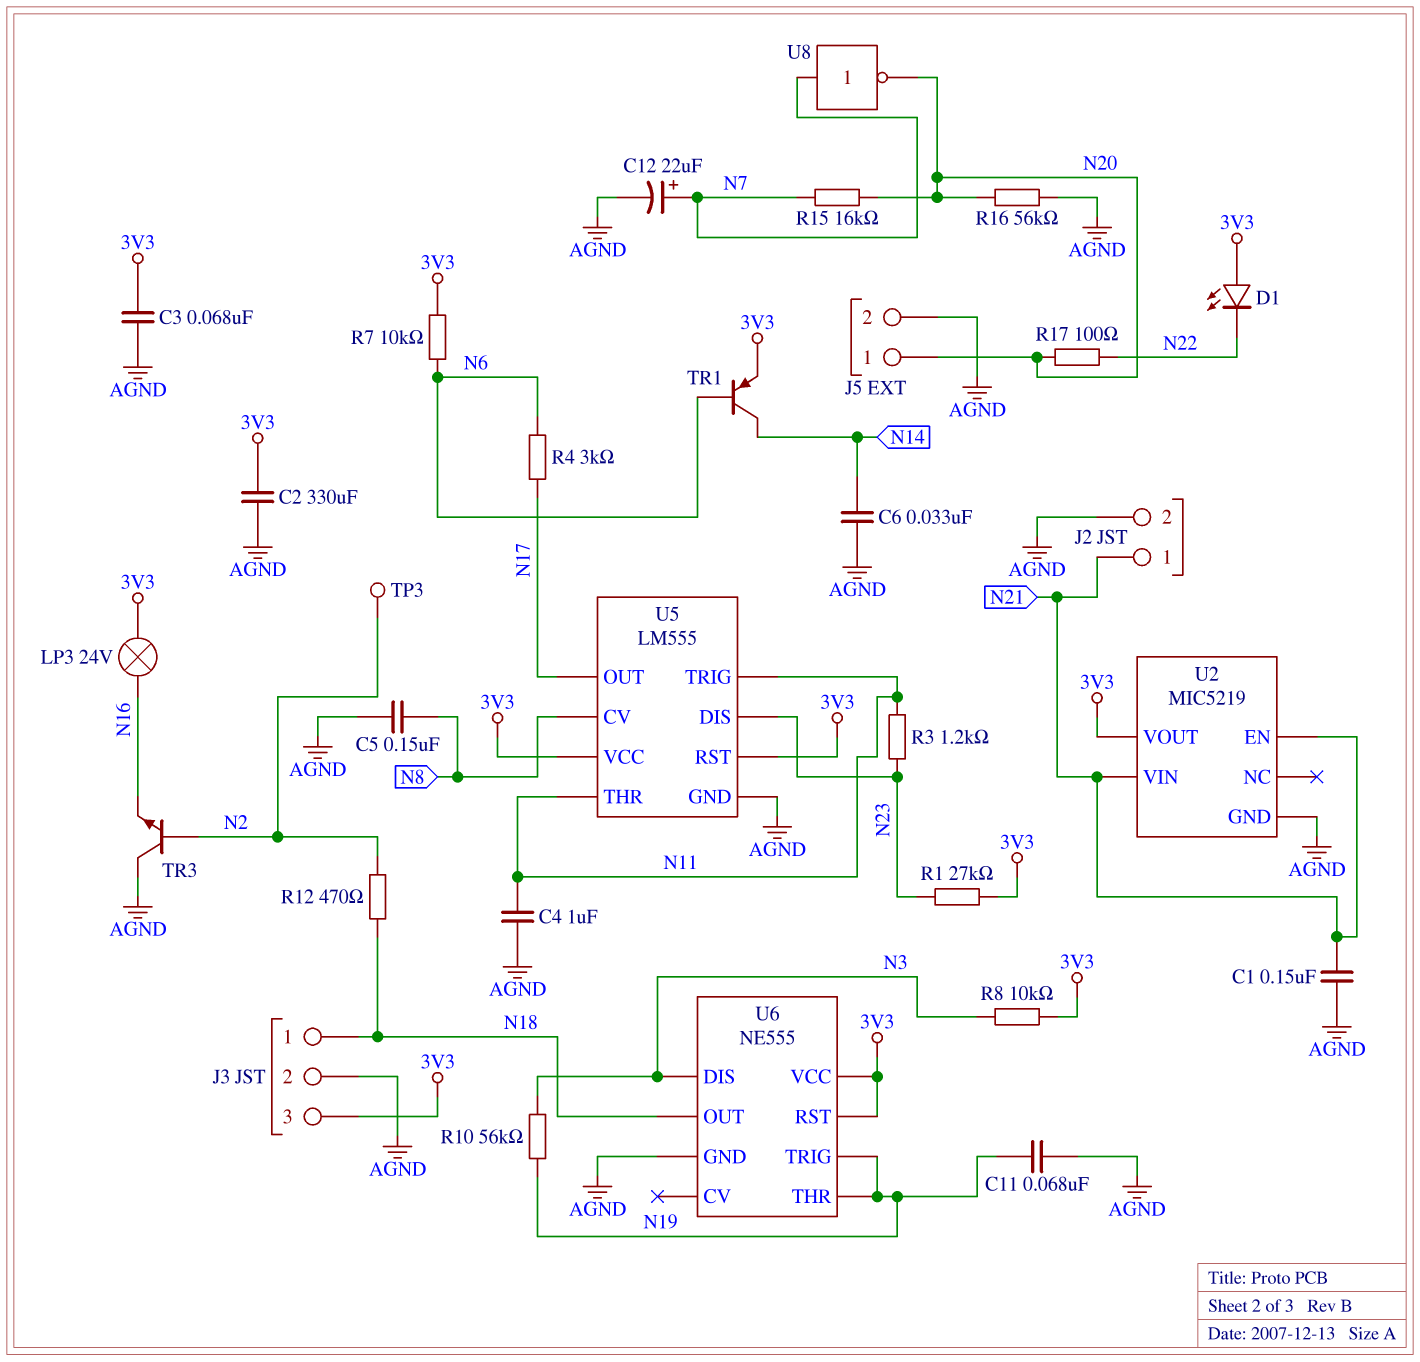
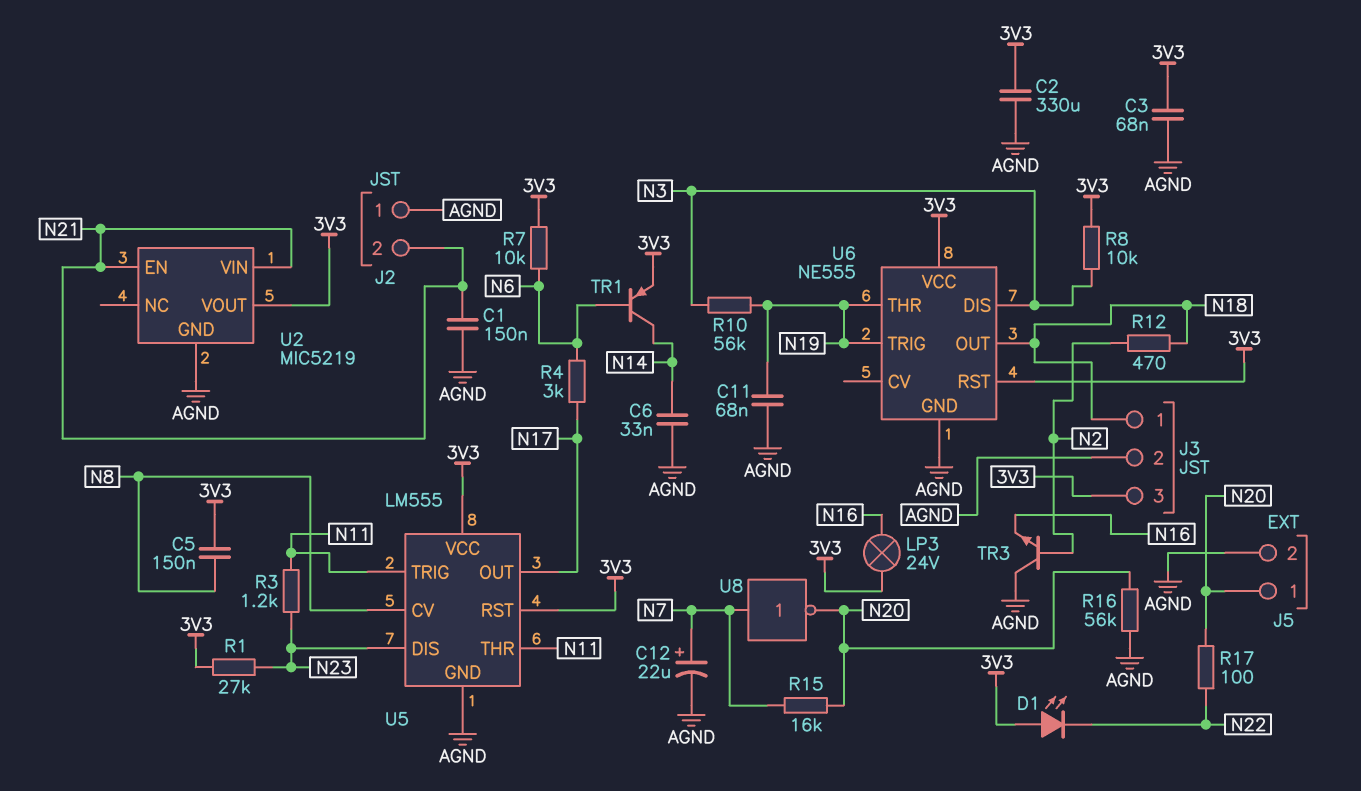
C4: 1uF (AGND, N11) -> none
C5: 150nF (AGND, N8) -> 150nF (3V3, N8)
J2 pin 1: N21 -> AGND
J2 pin 2: AGND -> N21
TP3: test point (N2) -> none

